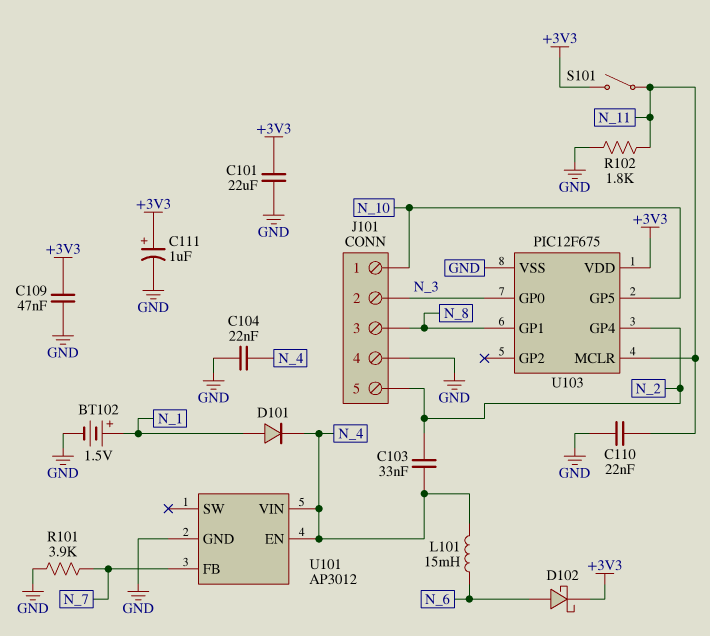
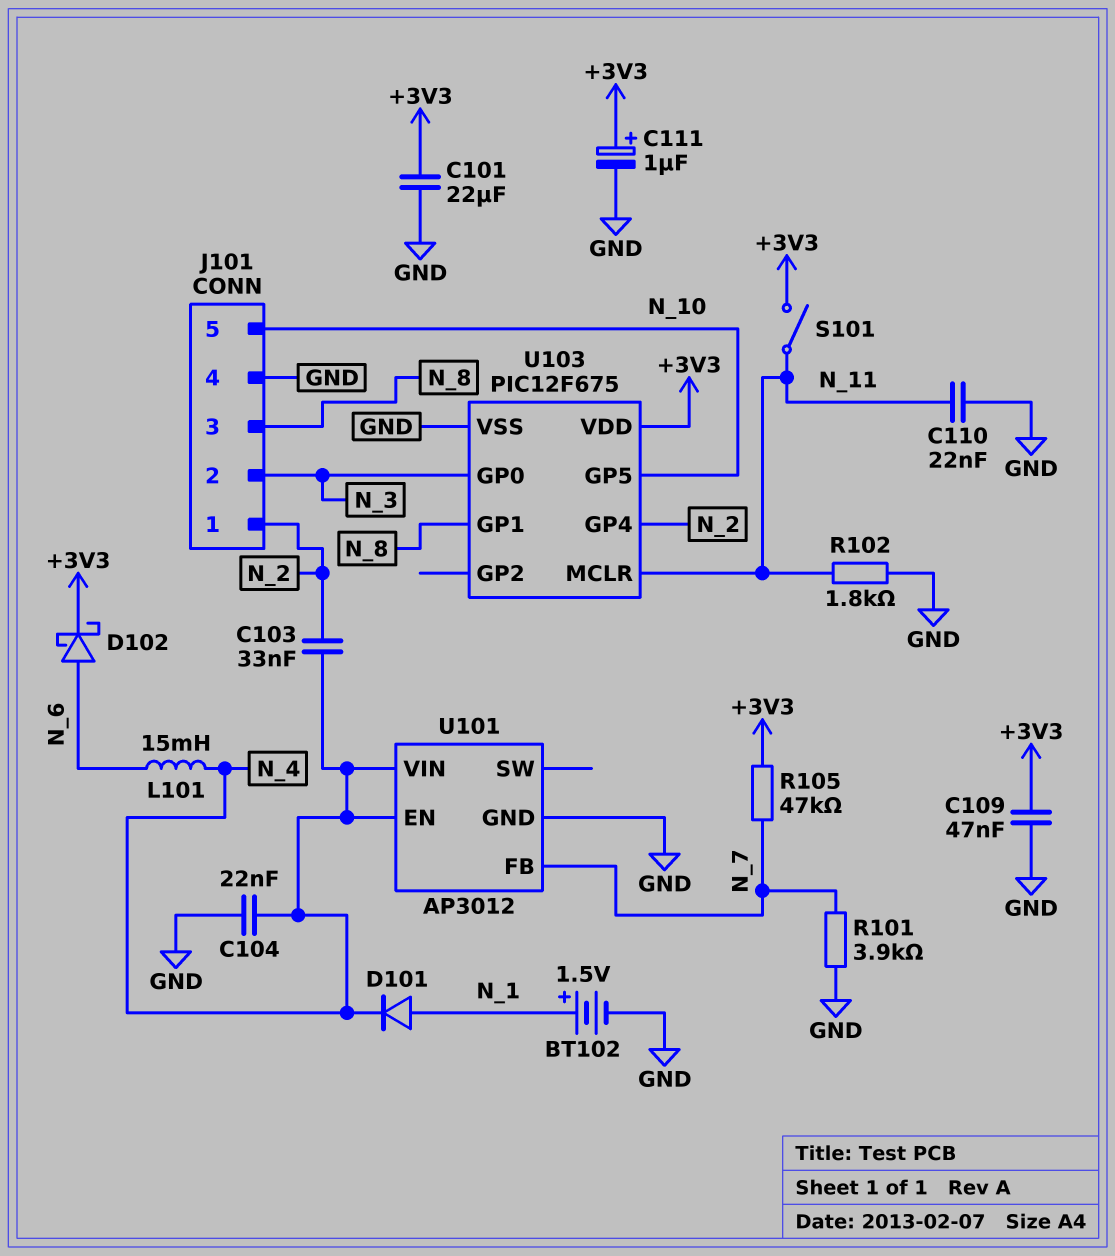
J101 pin 1: N_10 -> N_2
J101 pin 5: N_2 -> N_10
R105: none -> 47k (+3V3, N_7)

